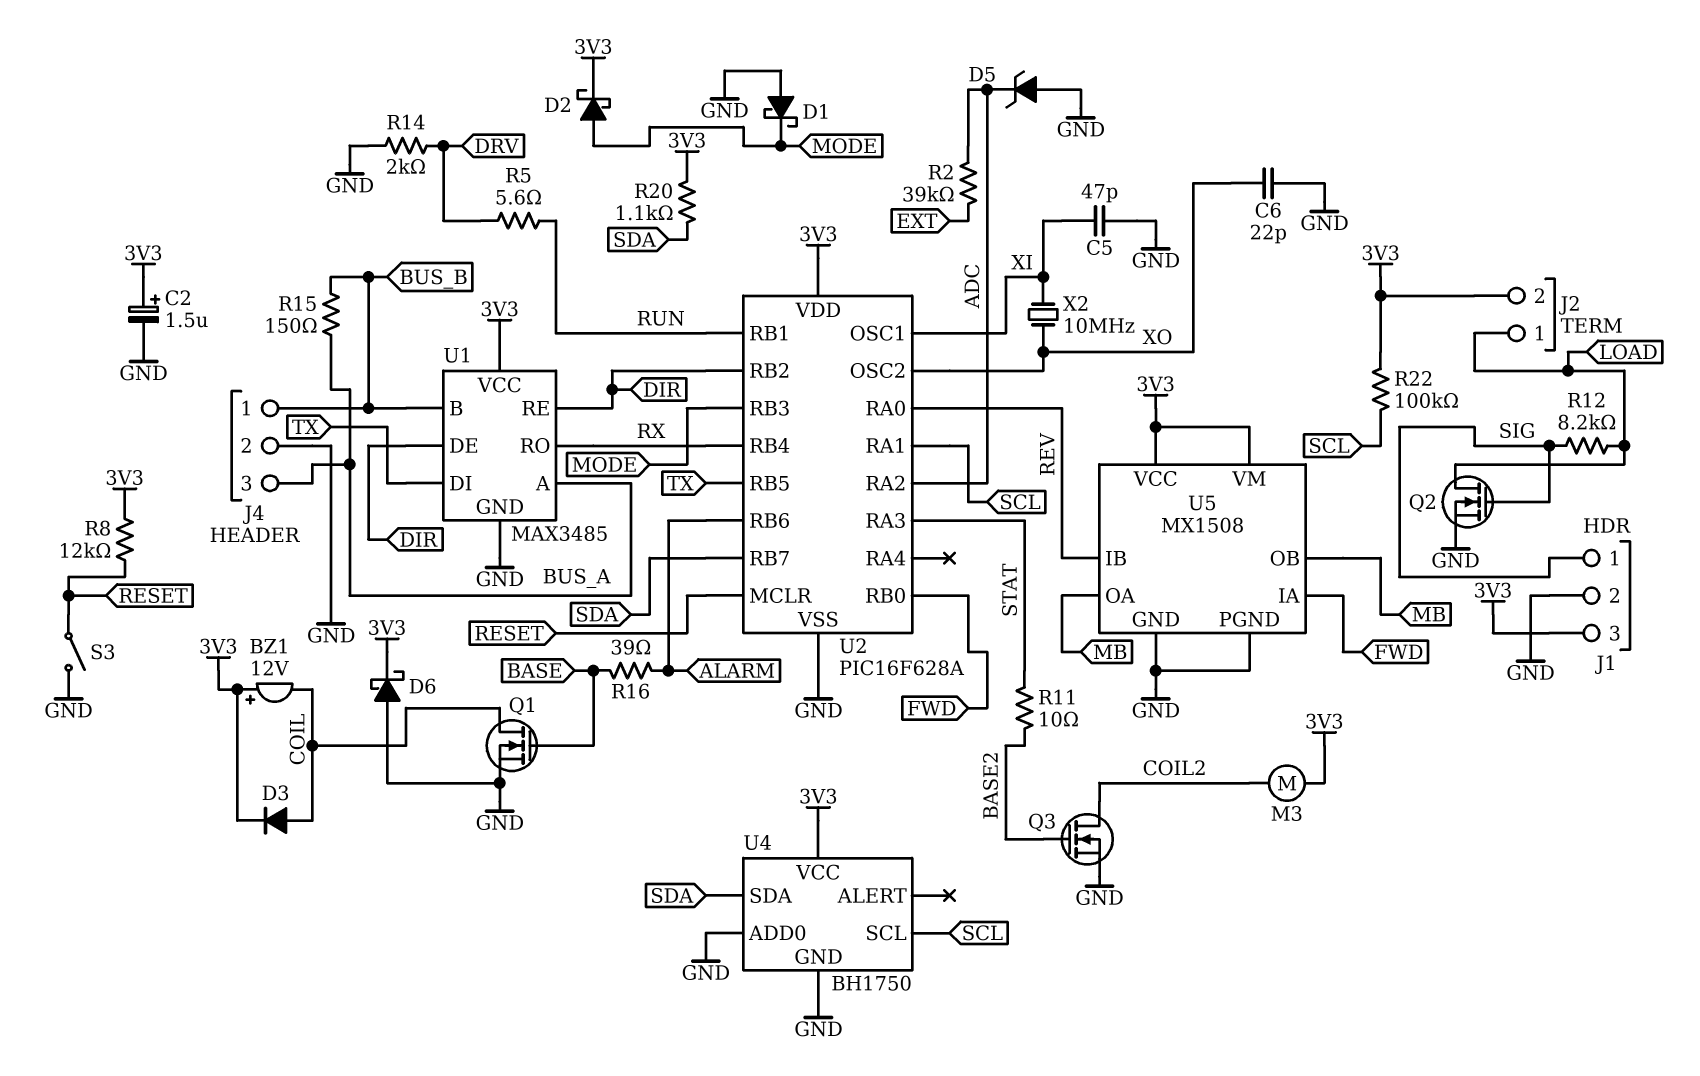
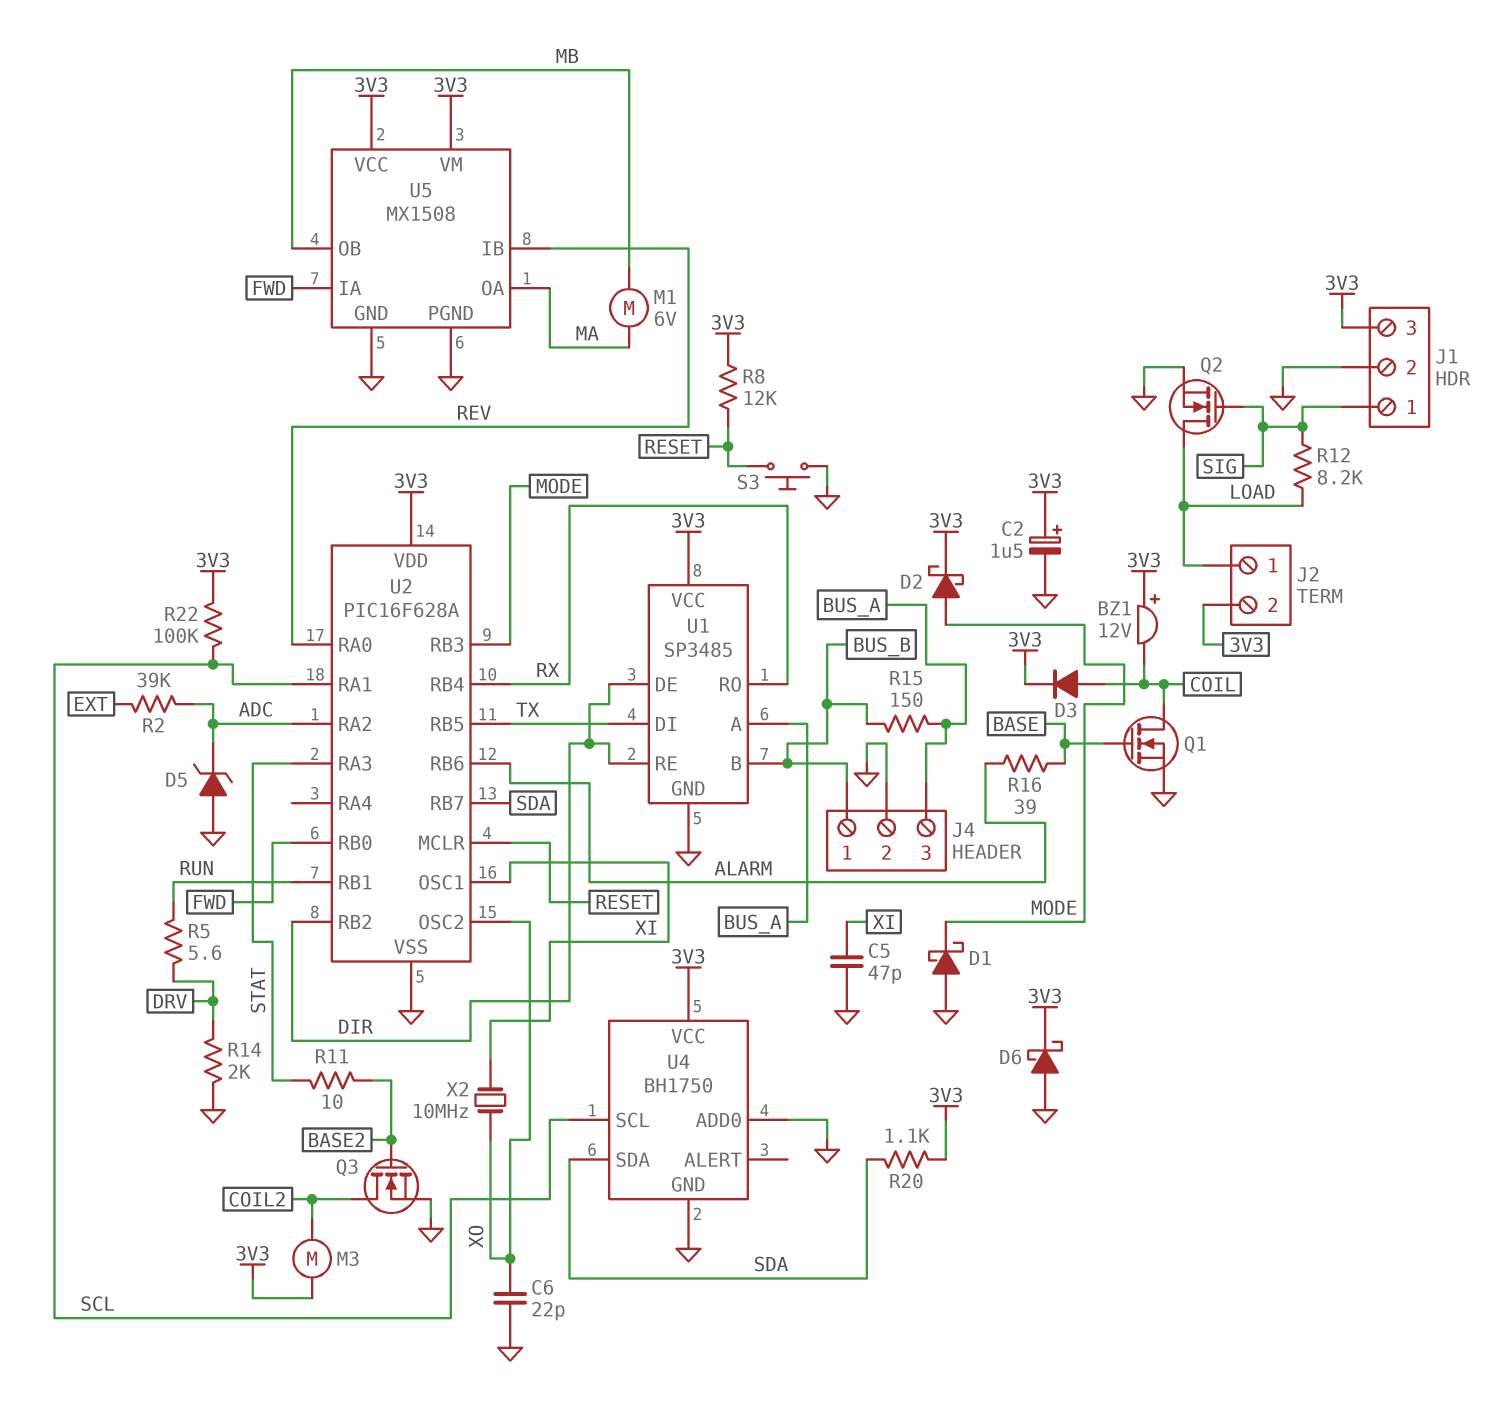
M1: none -> motor 6V (MA, MB)
S3: switch (GND, RESET) -> button (GND, RESET)
U1: MAX3485 -> SP3485
U5 pin OA: MB -> MA

